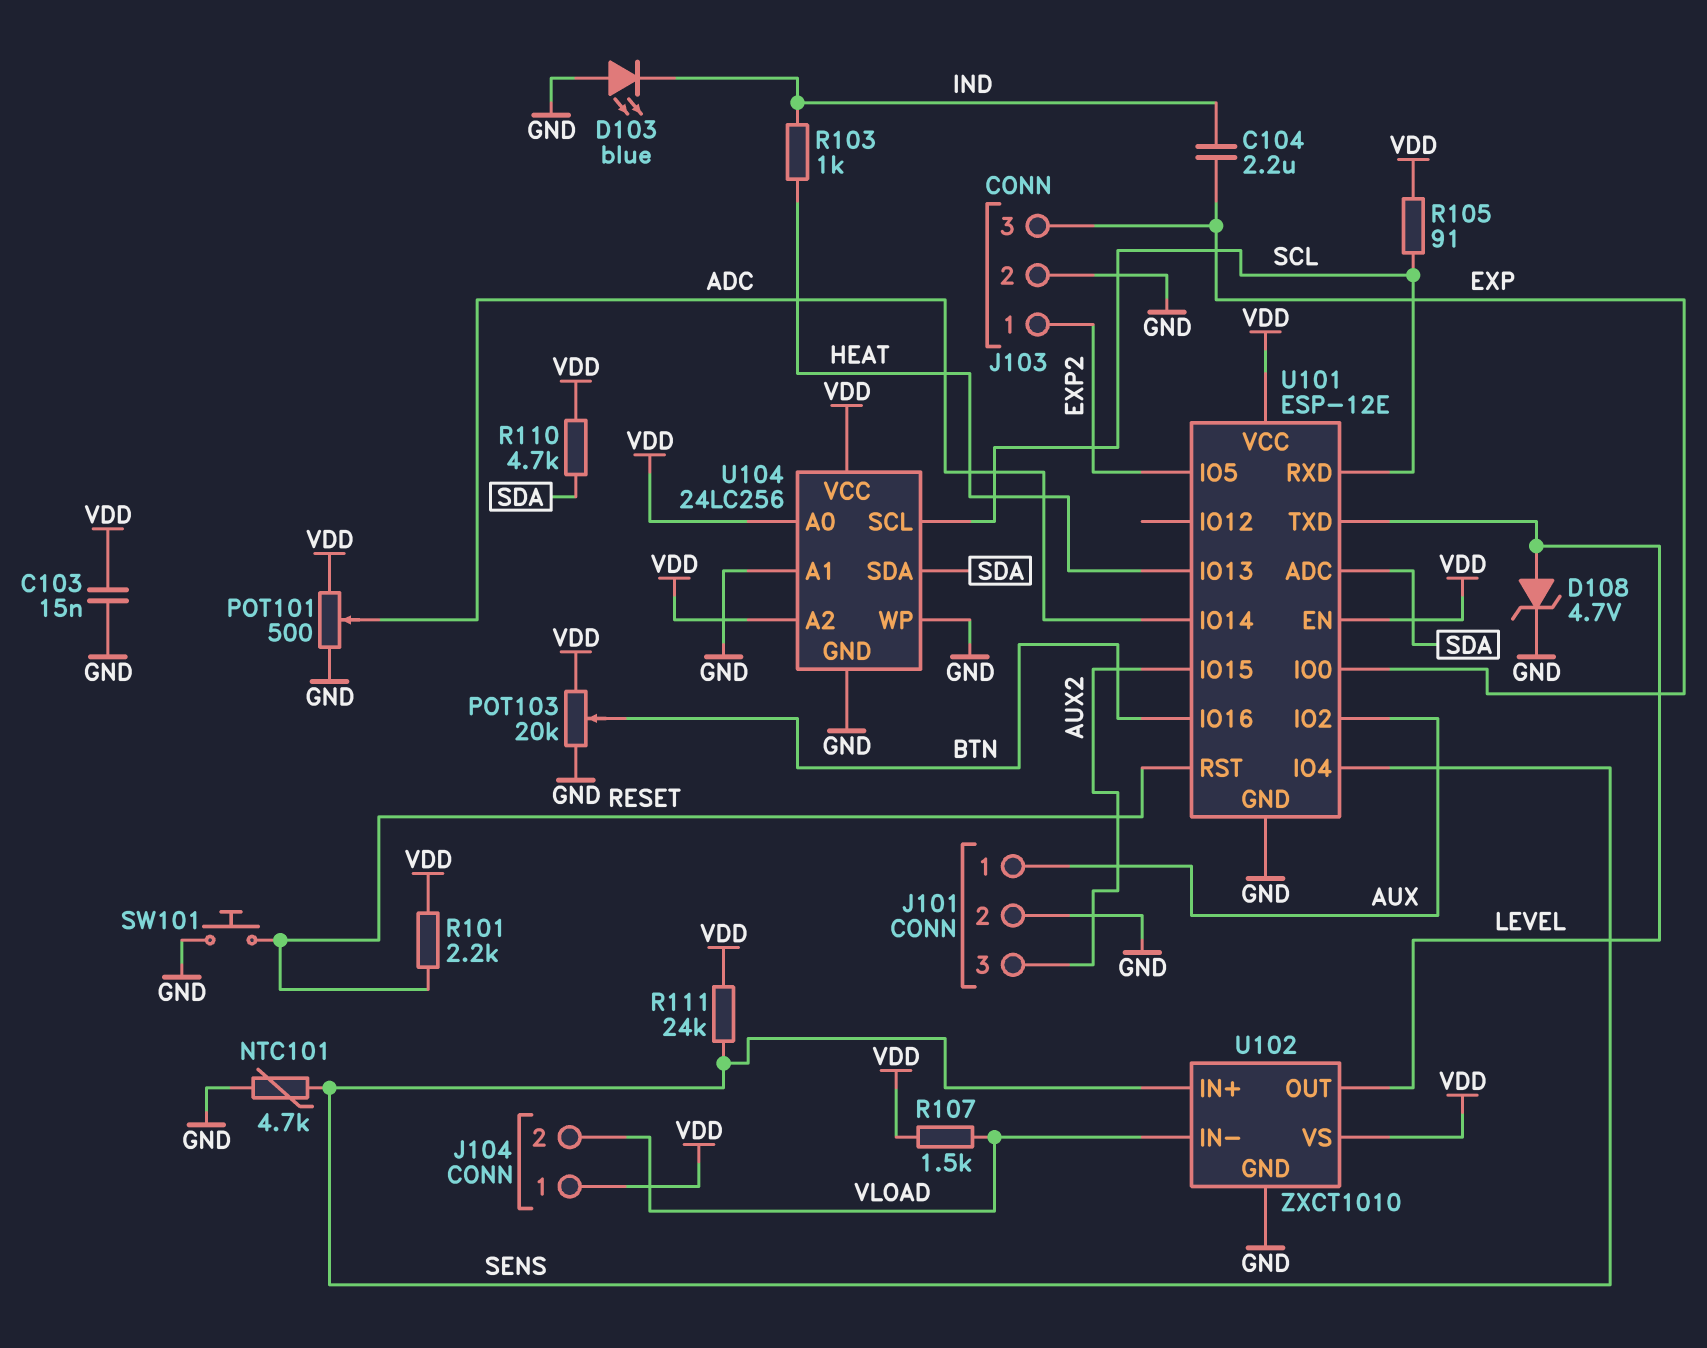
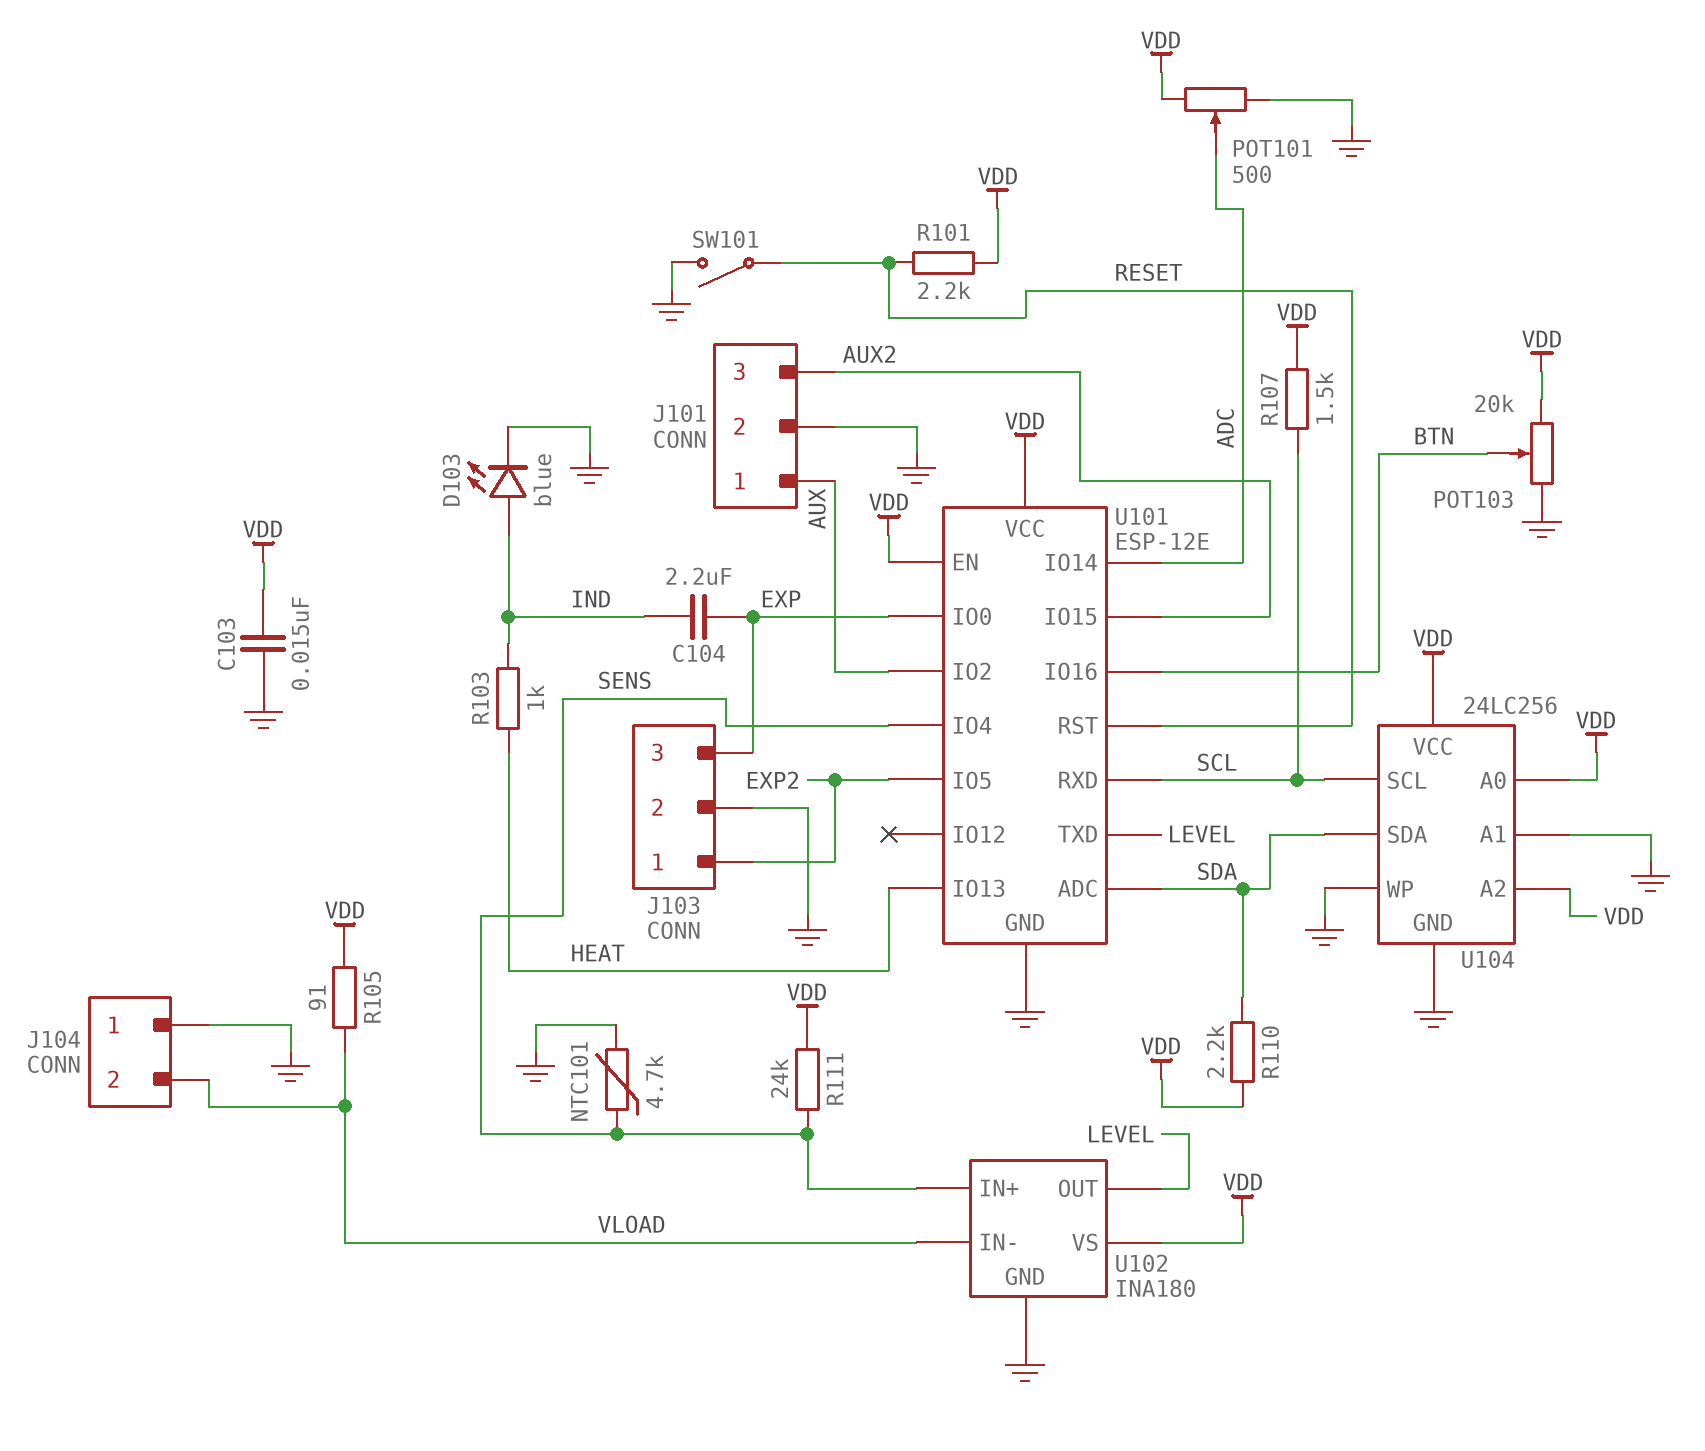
D103: LED blue (A GND, K IND) -> LED blue (A IND, K GND)
D108: zener 4.7V (A LEVEL, K GND) -> none
J104 pin 1: VDD -> GND
R105: 91 (SCL, VDD) -> 91 (VDD, VLOAD)
R107: 1.5k (VDD, VLOAD) -> 1.5k (SCL, VDD)
R110: 4.7k (SDA, VDD) -> 2.2k (SDA, VDD)
SW101: button (GND, RESET) -> switch (GND, RESET)
U102: ZXCT1010 -> INA180

